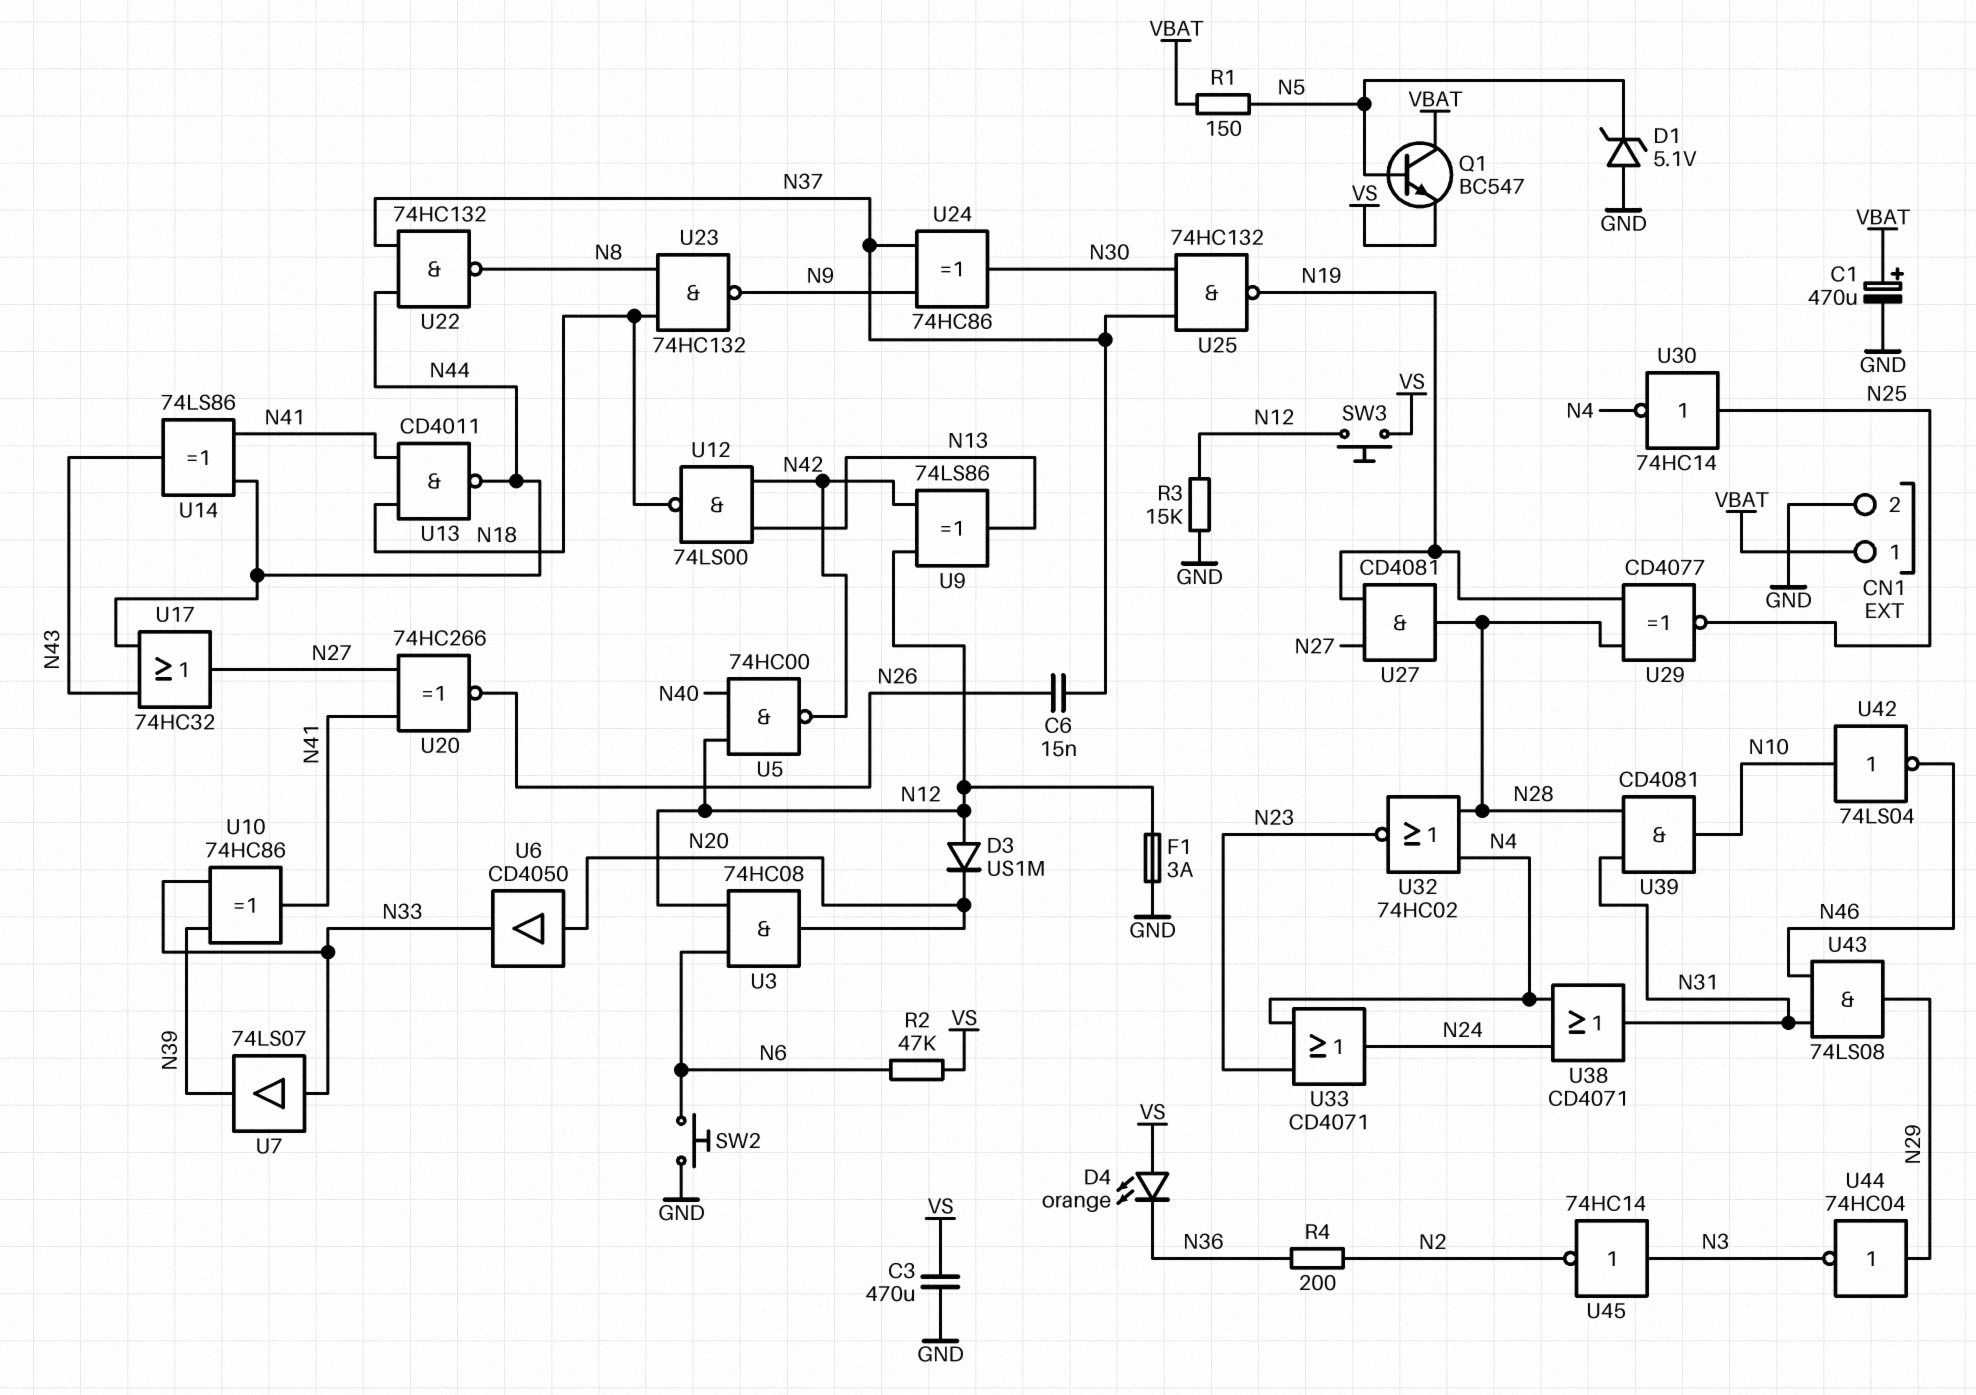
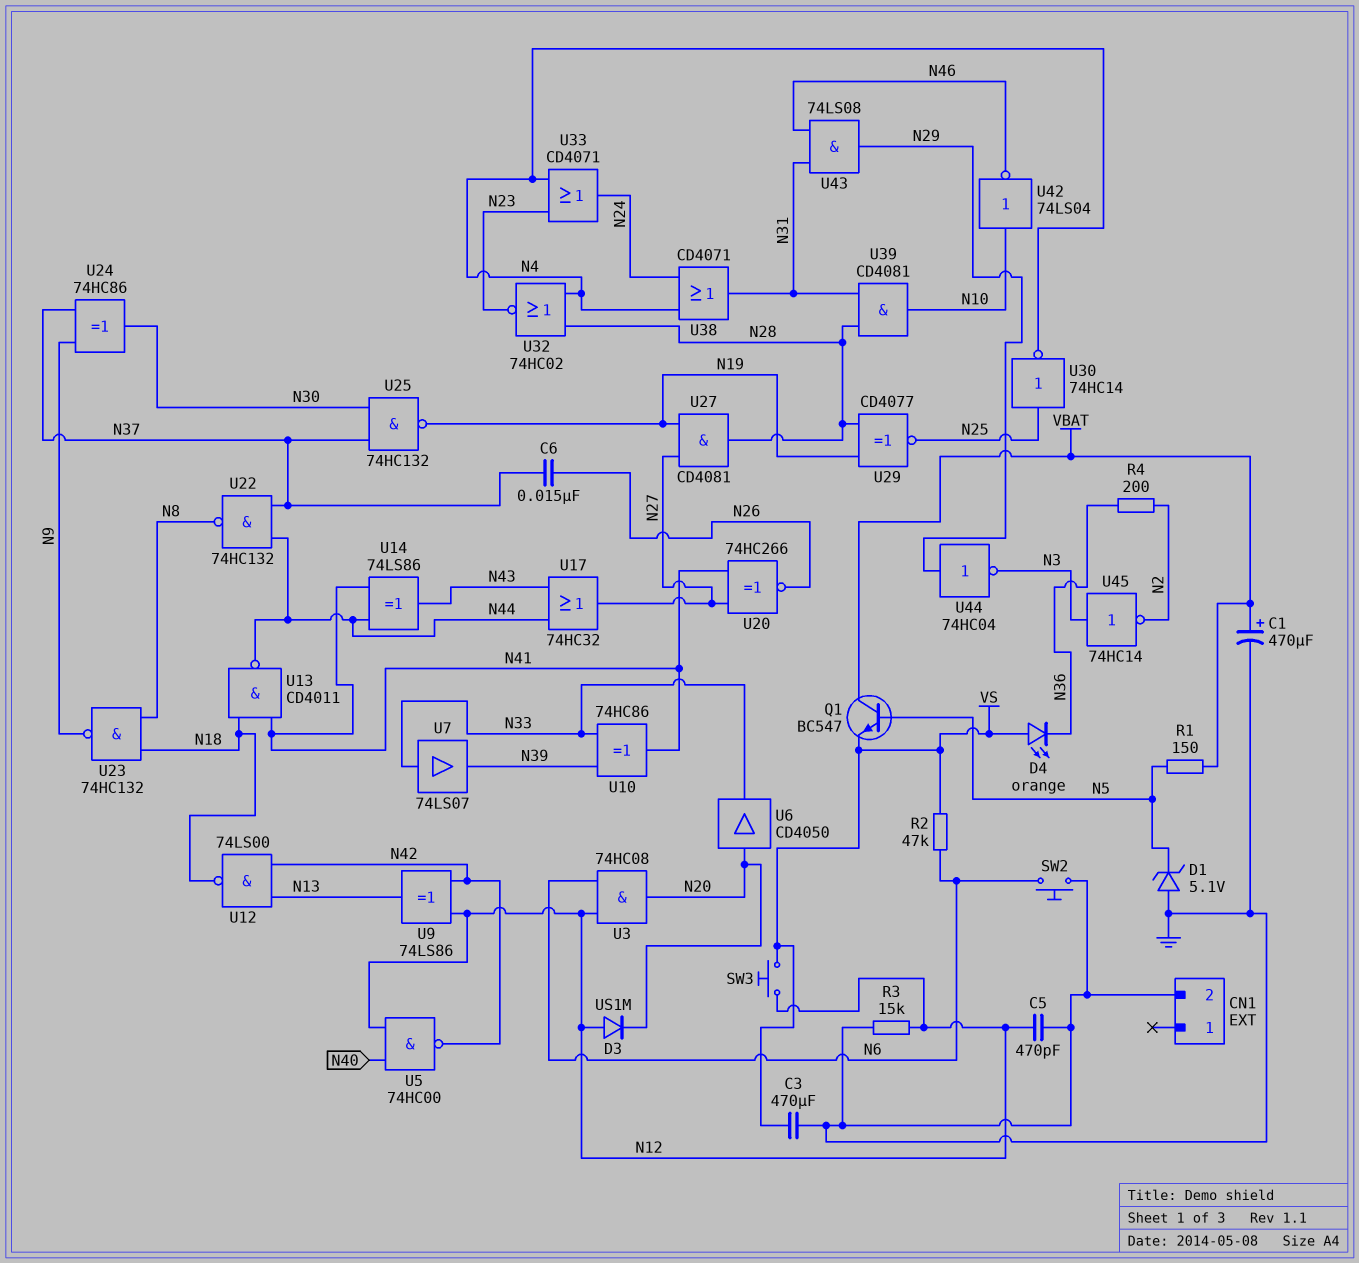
C5: none -> 470pF (GND, N12)
CN1 pin 1: VBAT -> none
F1: 3A (GND, N12) -> none

